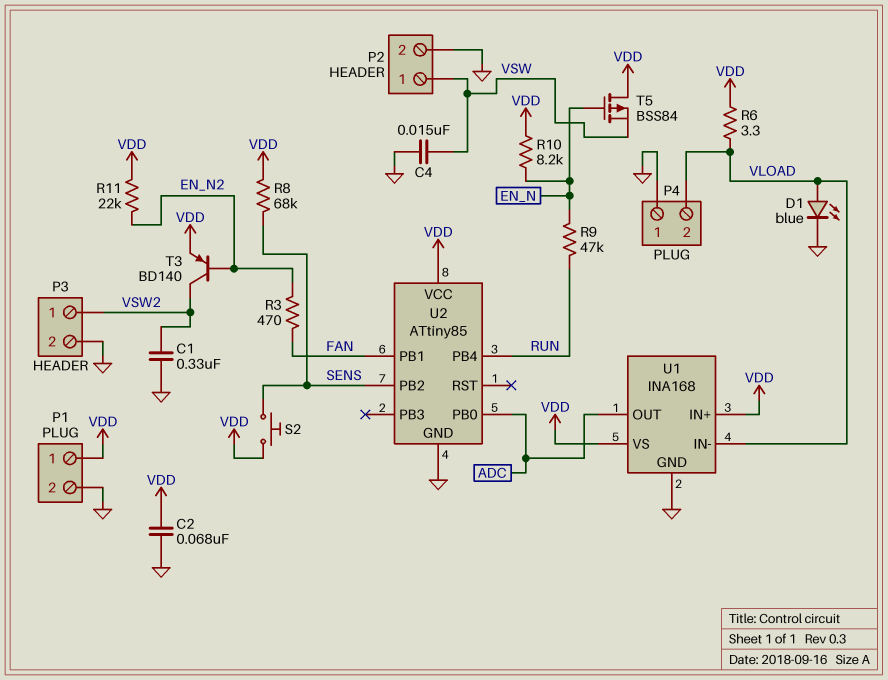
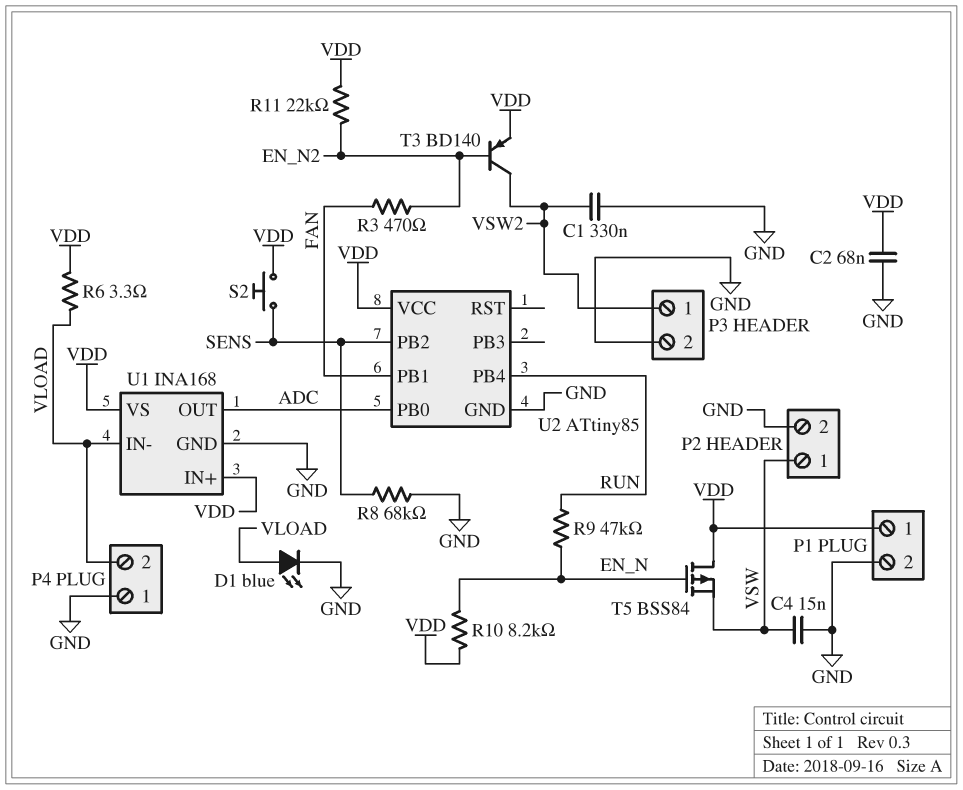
R8: 68k (SENS, VDD) -> 68k (GND, SENS)

